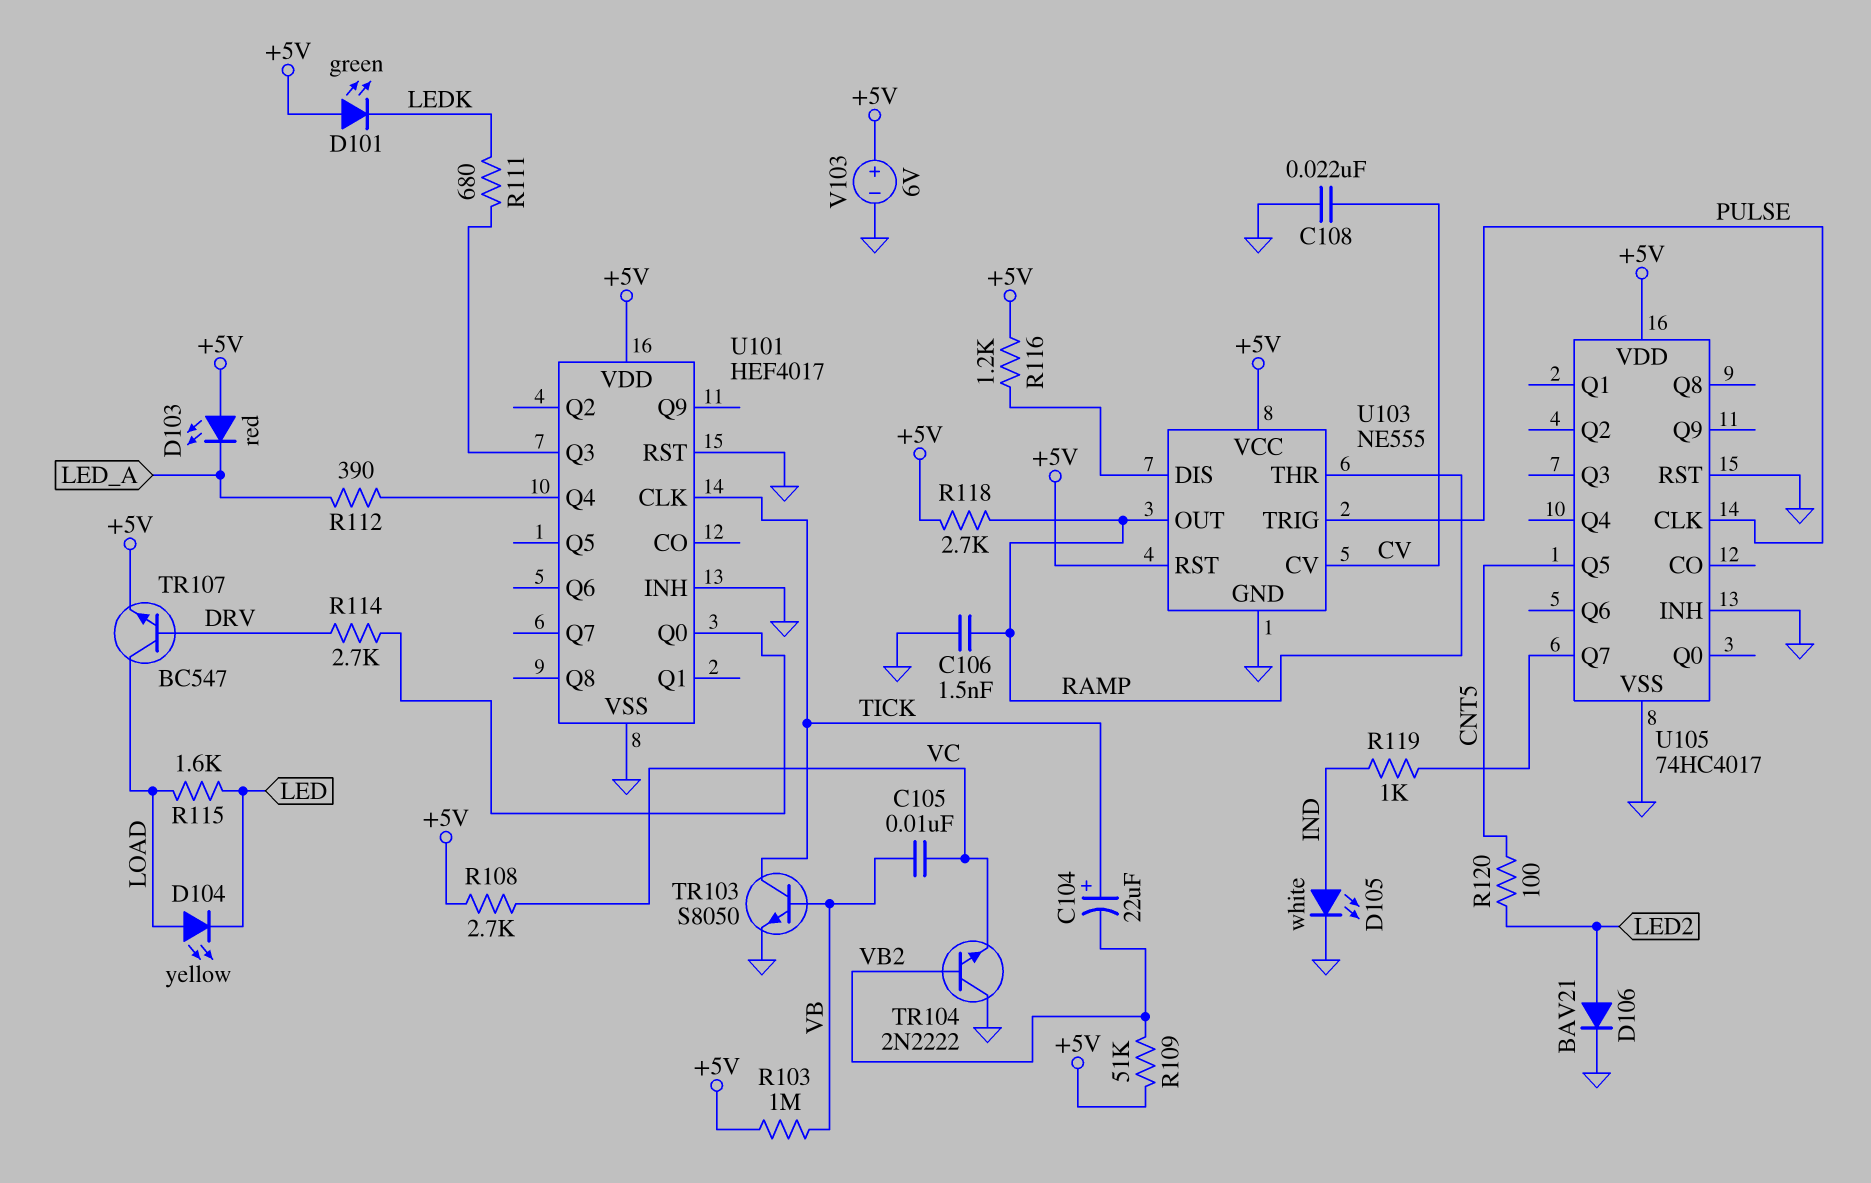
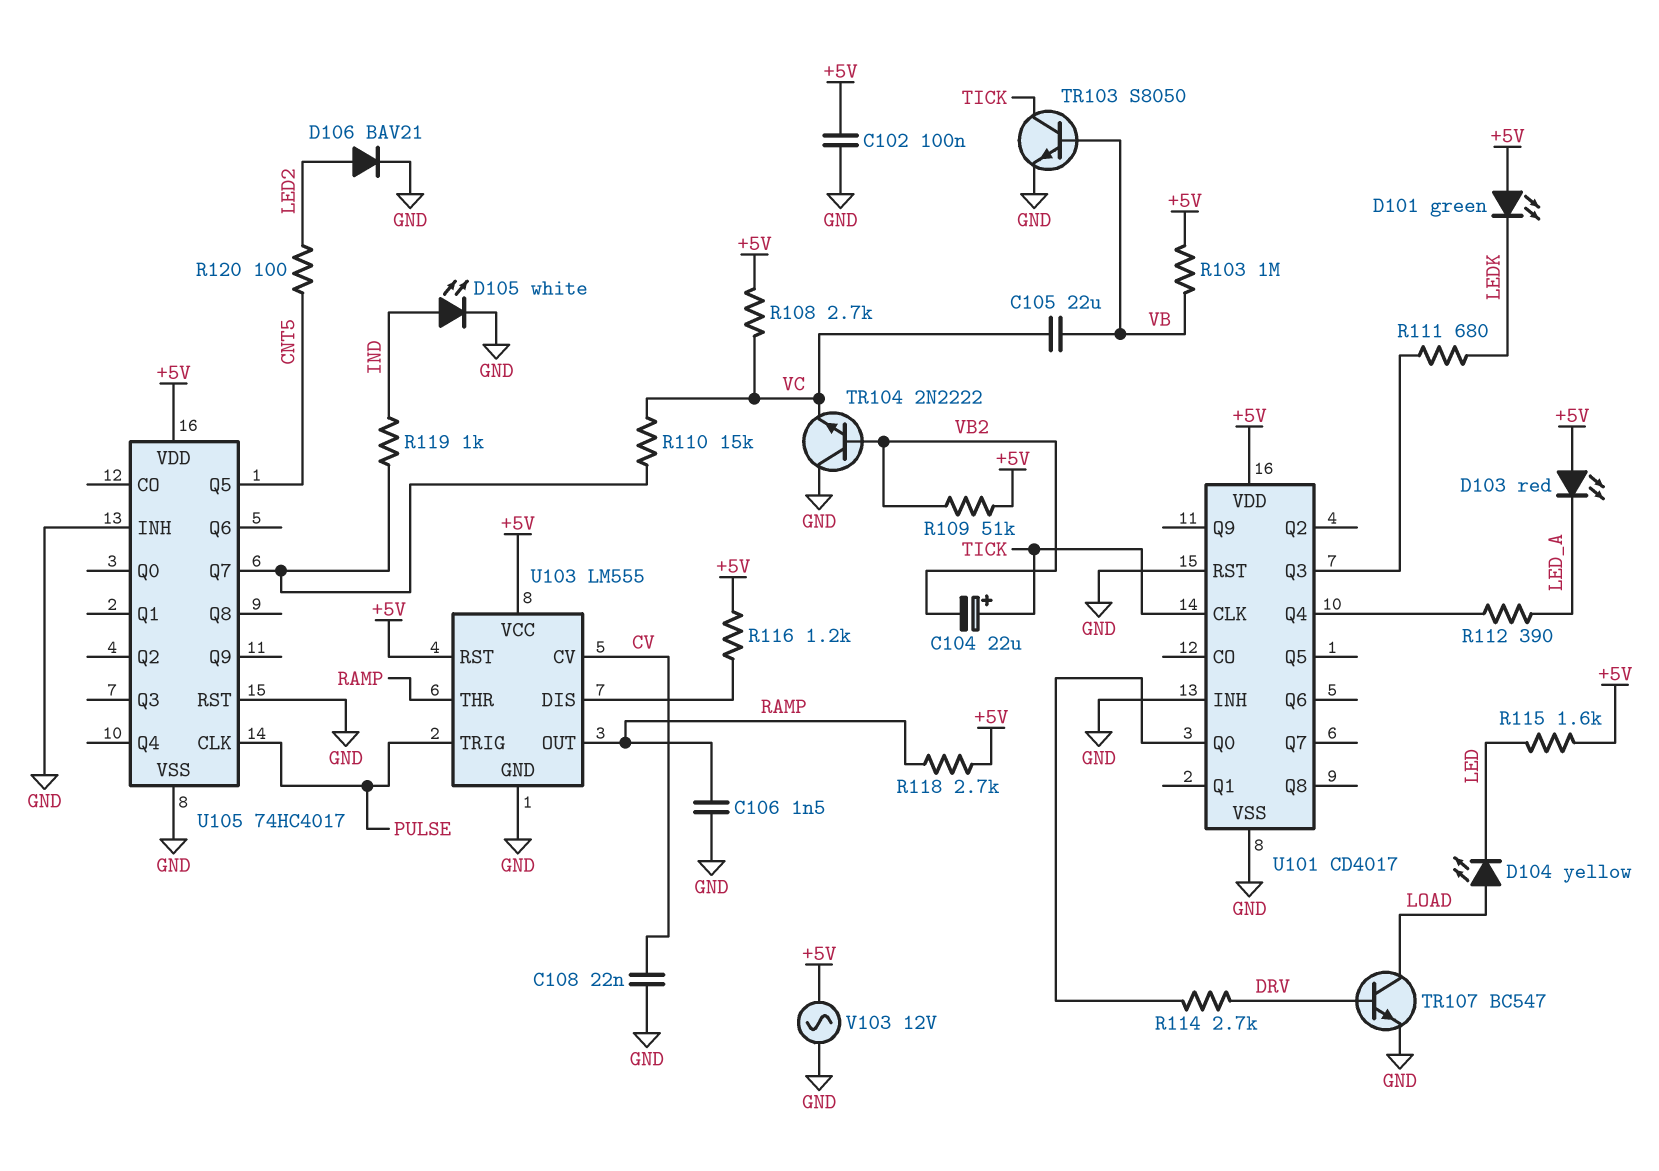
C102: none -> 100nF (+5V, GND)
C105: 10nF (VB, VC) -> 22uF (VB, VC)
R110: none -> 15k (U105/Q7, VC)
R115: 1.6k (LED, LOAD) -> 1.6k (+5V, LED)
TR107: NPN BC547 (B DRV, C LOAD, E +5V) -> NPN BC547 (B DRV, C LOAD, E GND)
U101: HEF4017 -> CD4017
U103: NE555 -> LM555
V103: 6V (plus +5V, minus GND) -> AC 12V (+5V, GND)

